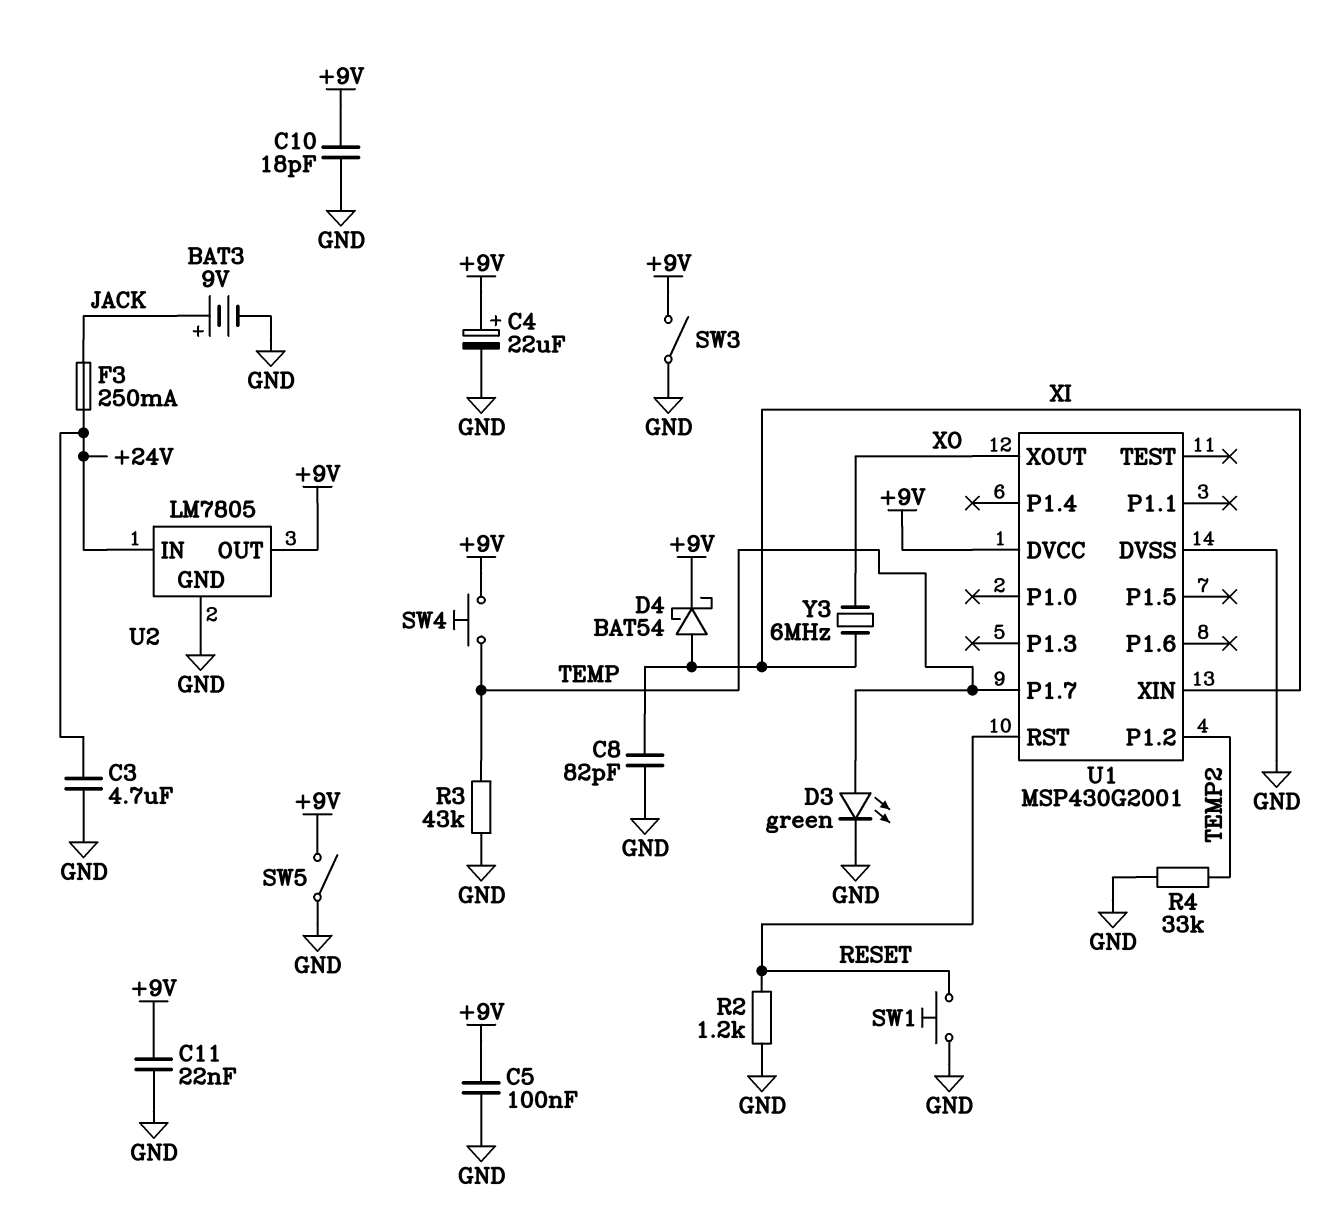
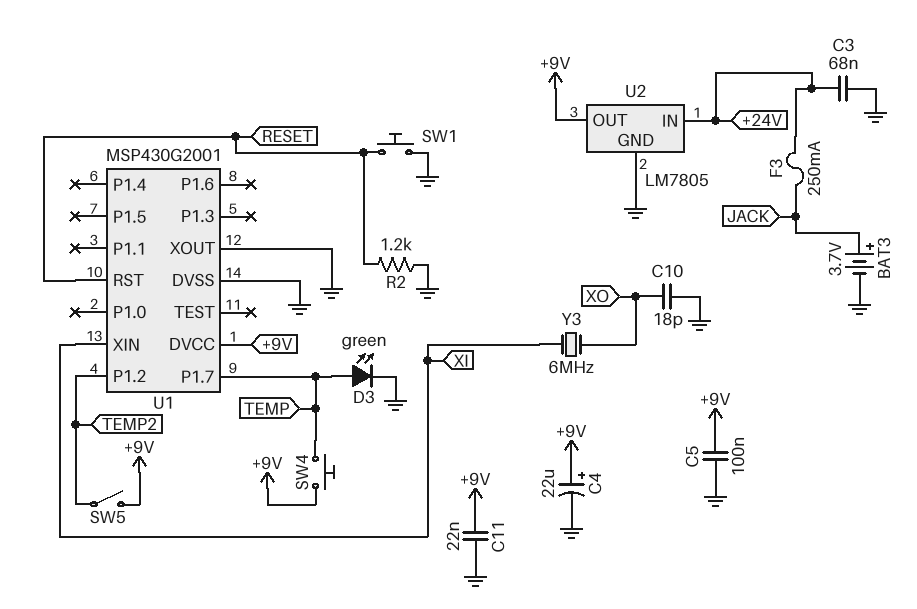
BAT3: 9V (plus JACK, minus GND) -> 3.7V (plus JACK, minus GND)
C3: 4.7uF (+24V, GND) -> 68nF (+24V, GND)
C8: 82pF (GND, XI) -> none
C10: 18pF (+9V, GND) -> 18pF (GND, XO)
D4: schottky BAT54 (A XI, K +9V) -> none
R3: 43k (GND, TEMP) -> none
R4: 33k (GND, TEMP2) -> none
SW3: switch (+9V, GND) -> none
SW5: switch (+9V, GND) -> switch (+9V, TEMP2)
U1 pin XOUT: XO -> GND

